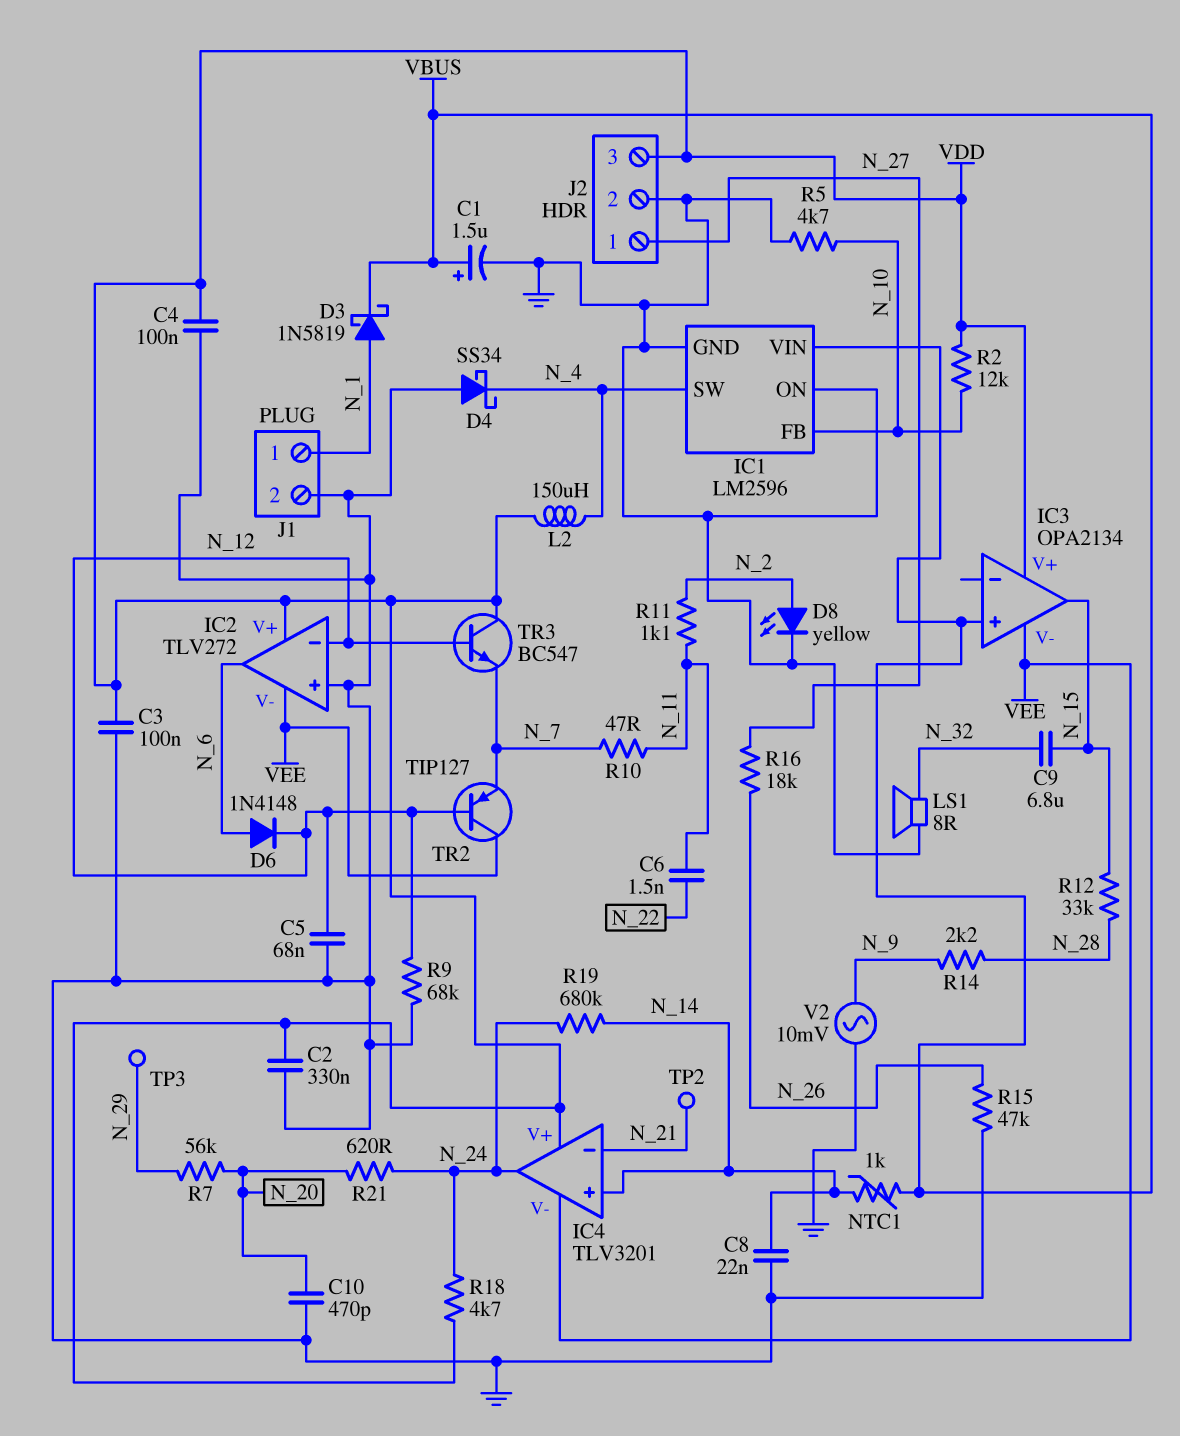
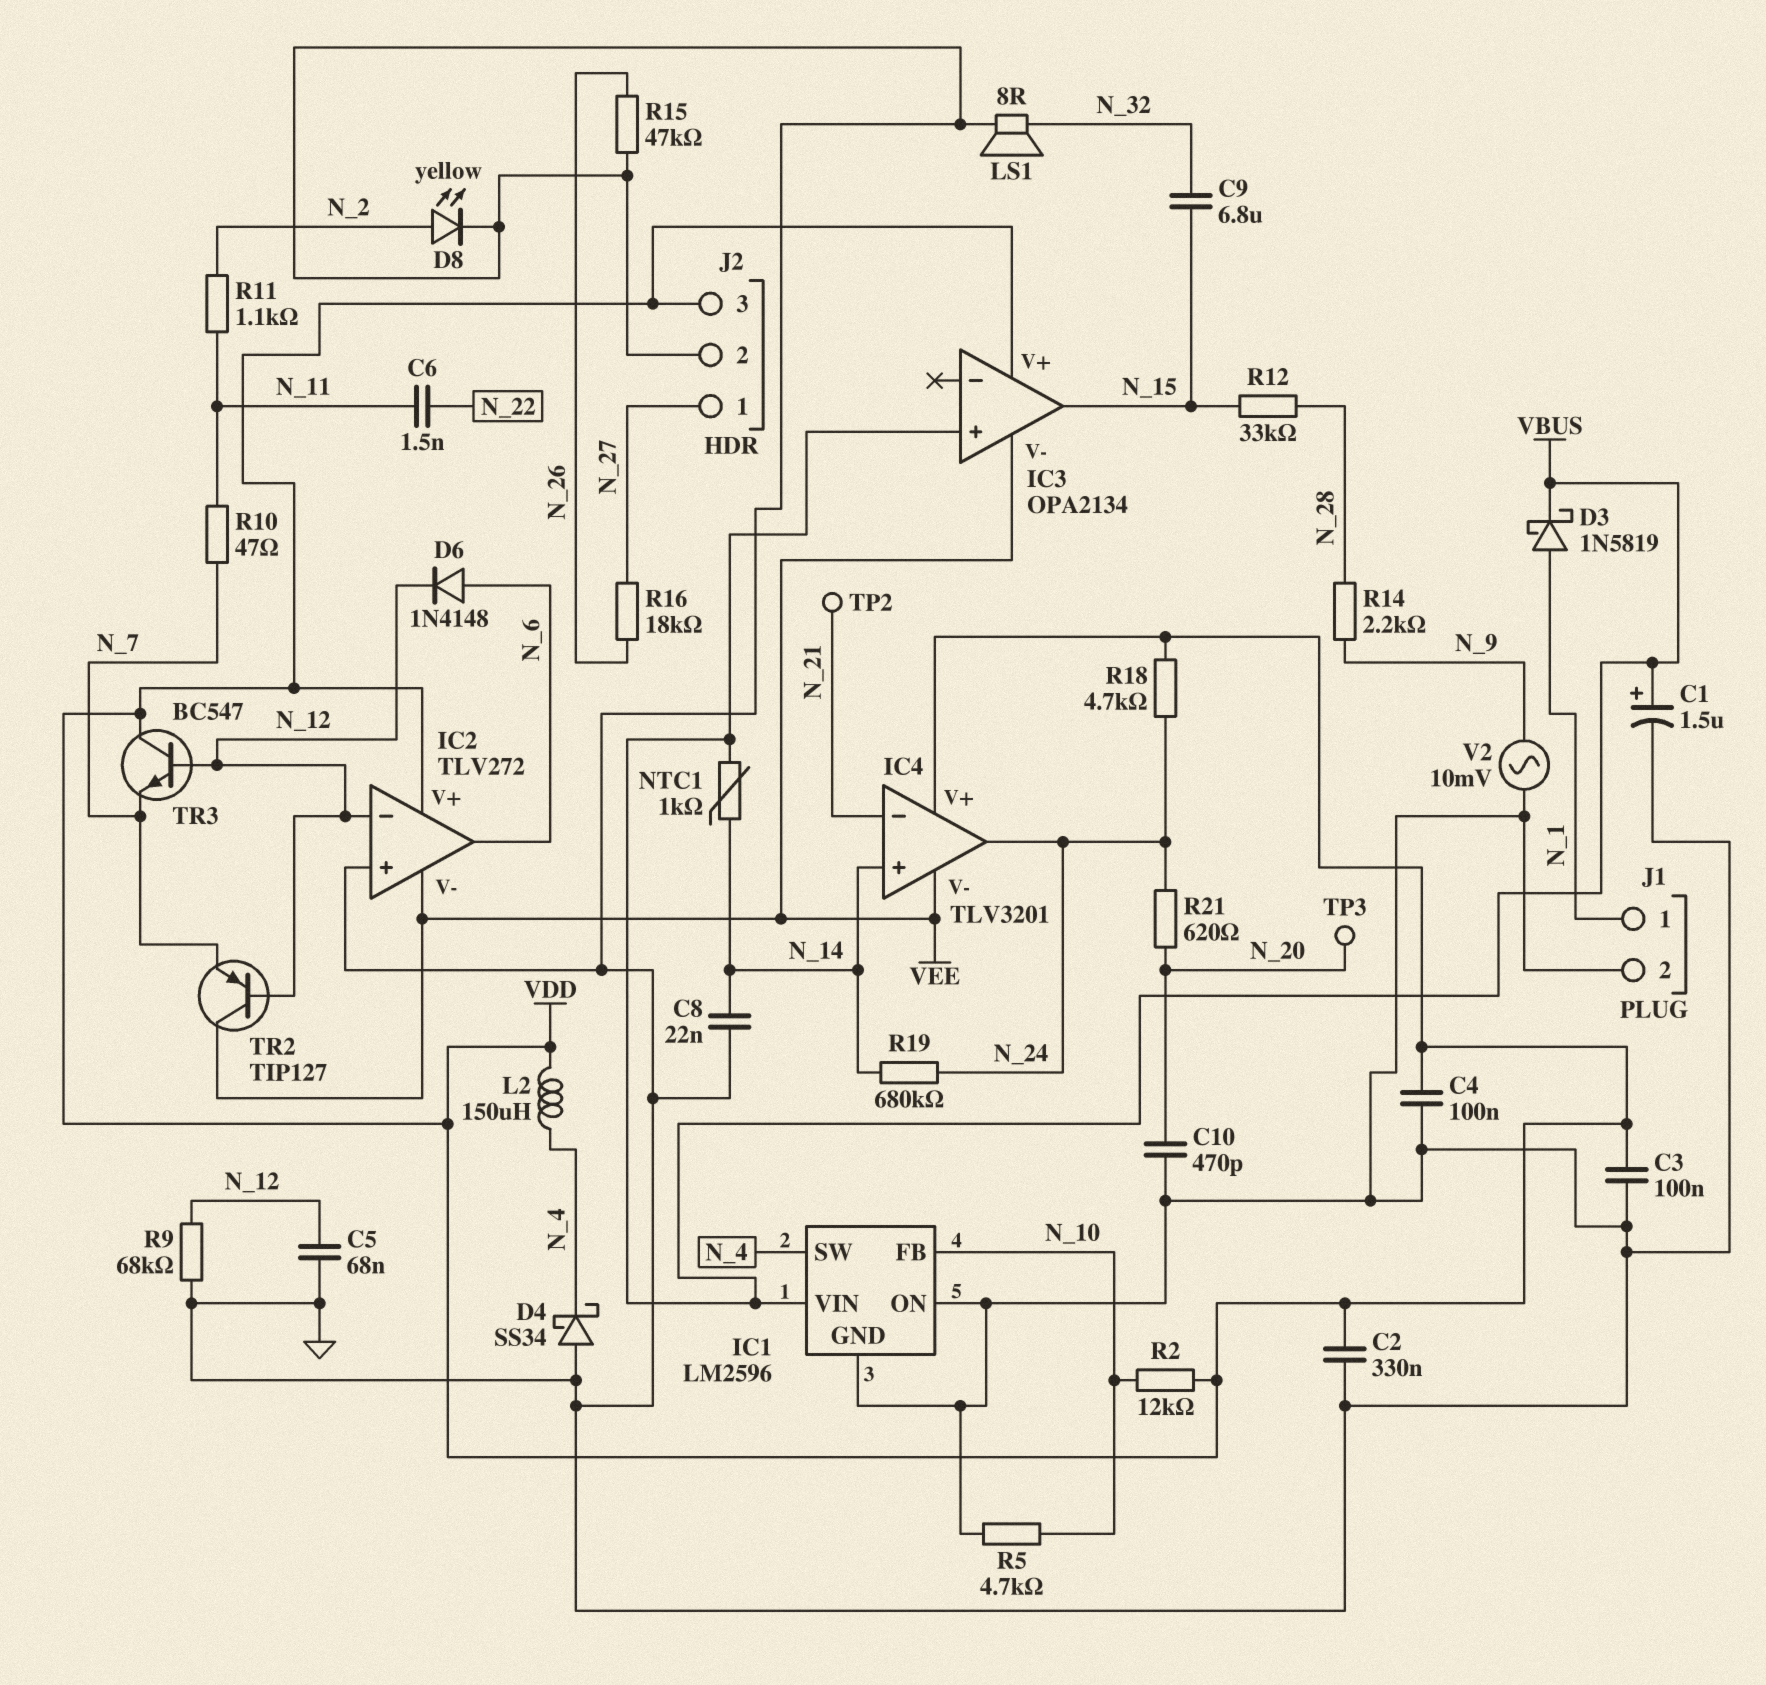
R7: 56k (N_20, N_29) -> none
TP3: test point (N_29) -> test point (N_20)

